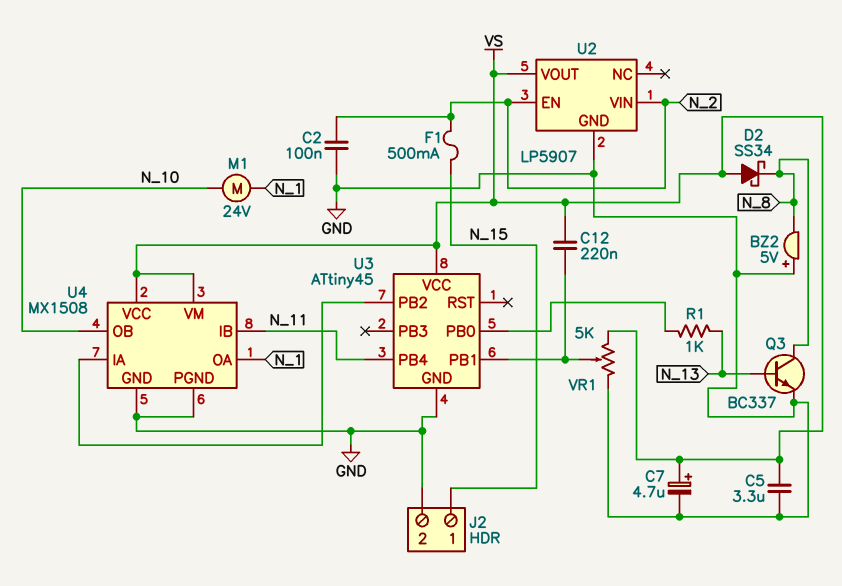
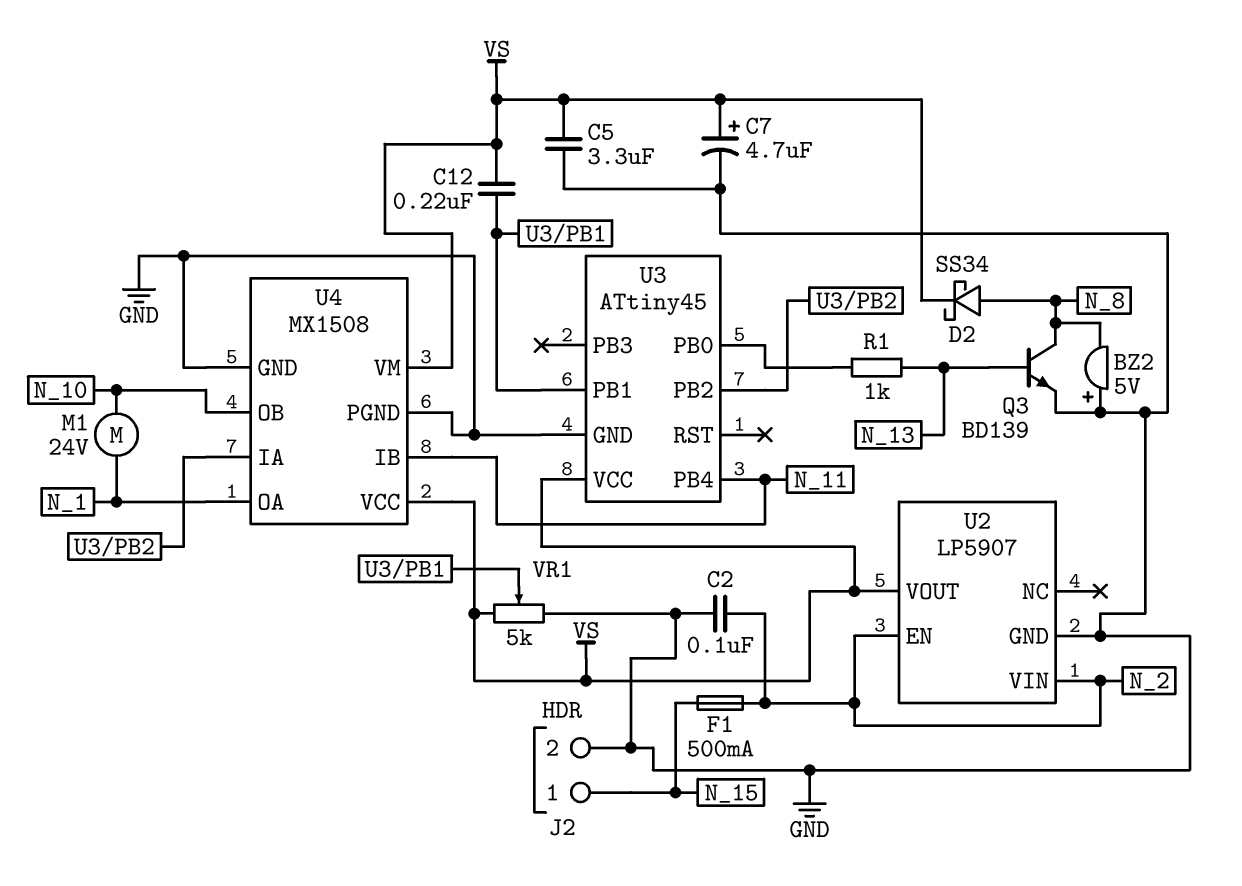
D2: schottky SS34 (A VS, K N_8) -> schottky SS34 (A N_8, K VS)
Q3: NPN BC337 (B N_13, C N_8, E GND) -> NPN BD139 (B N_13, C N_8, E GND)

